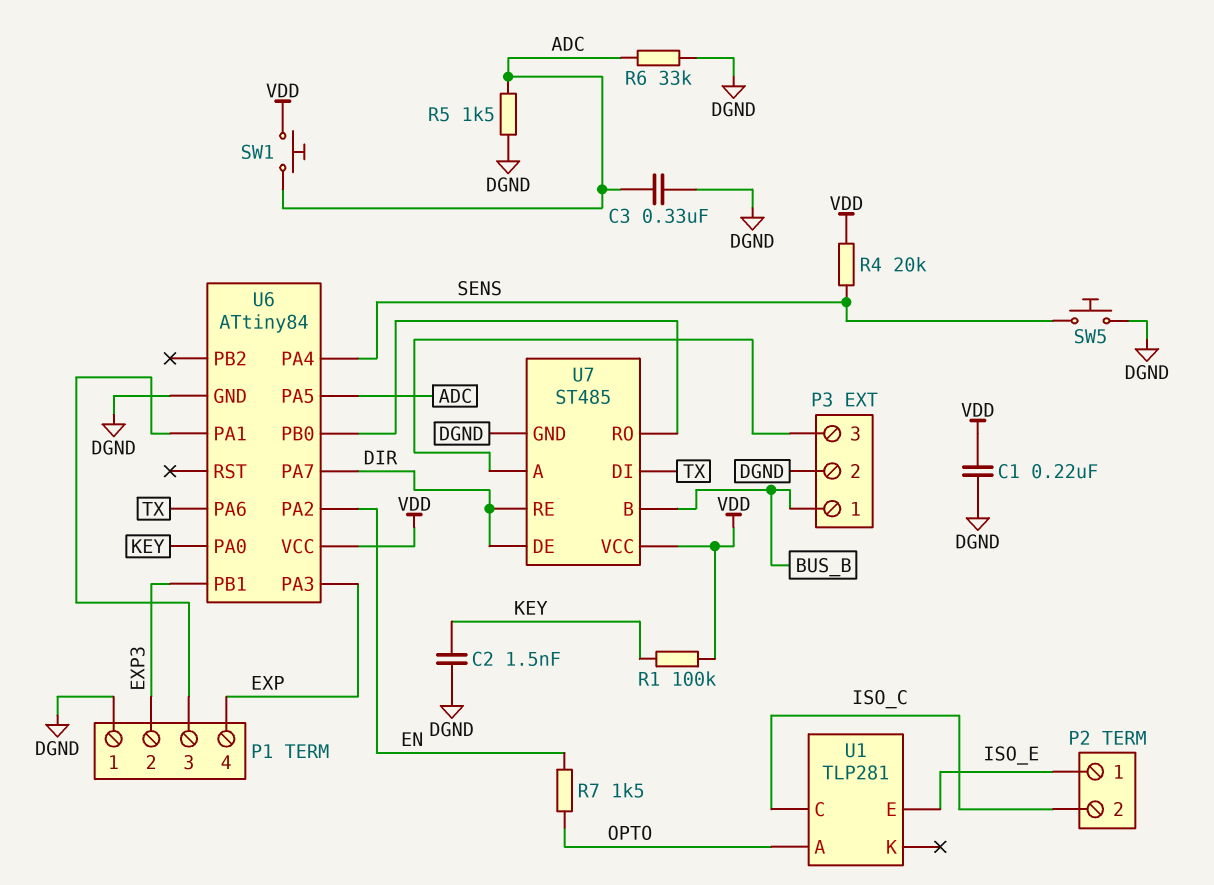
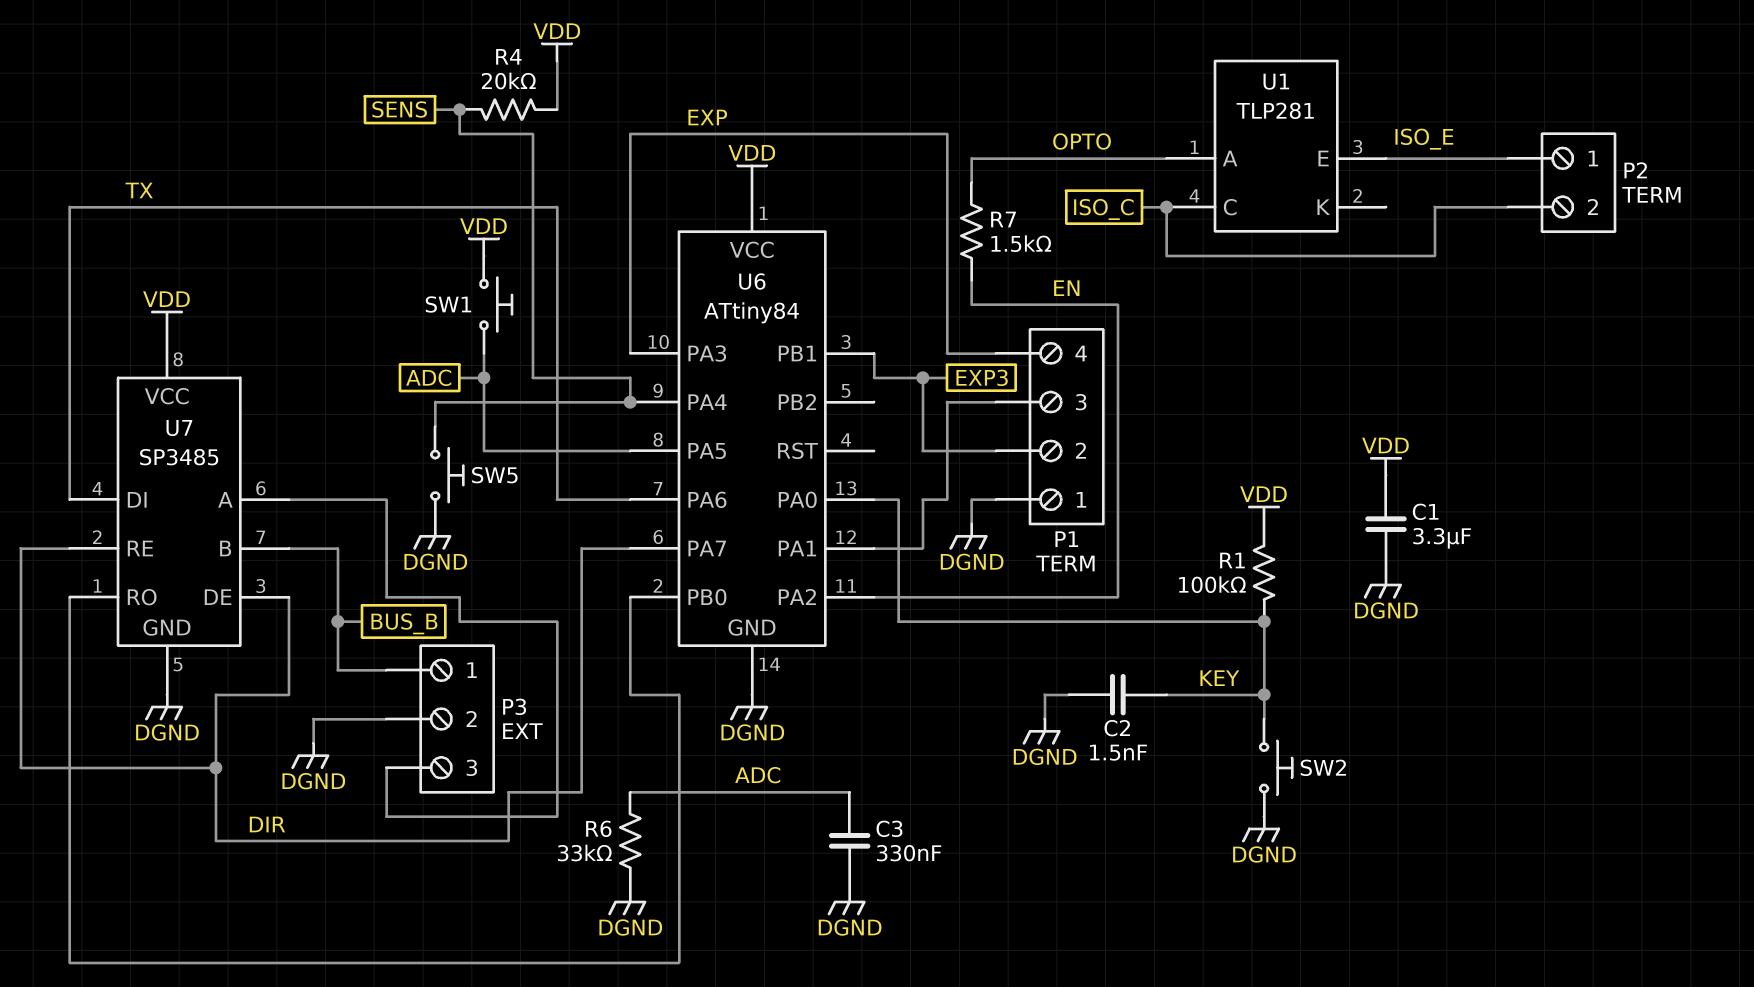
C1: 220nF (DGND, VDD) -> 3.3uF (DGND, VDD)
R5: 1.5k (ADC, DGND) -> none
SW2: none -> button (DGND, KEY)
U7: ST485 -> SP3485

